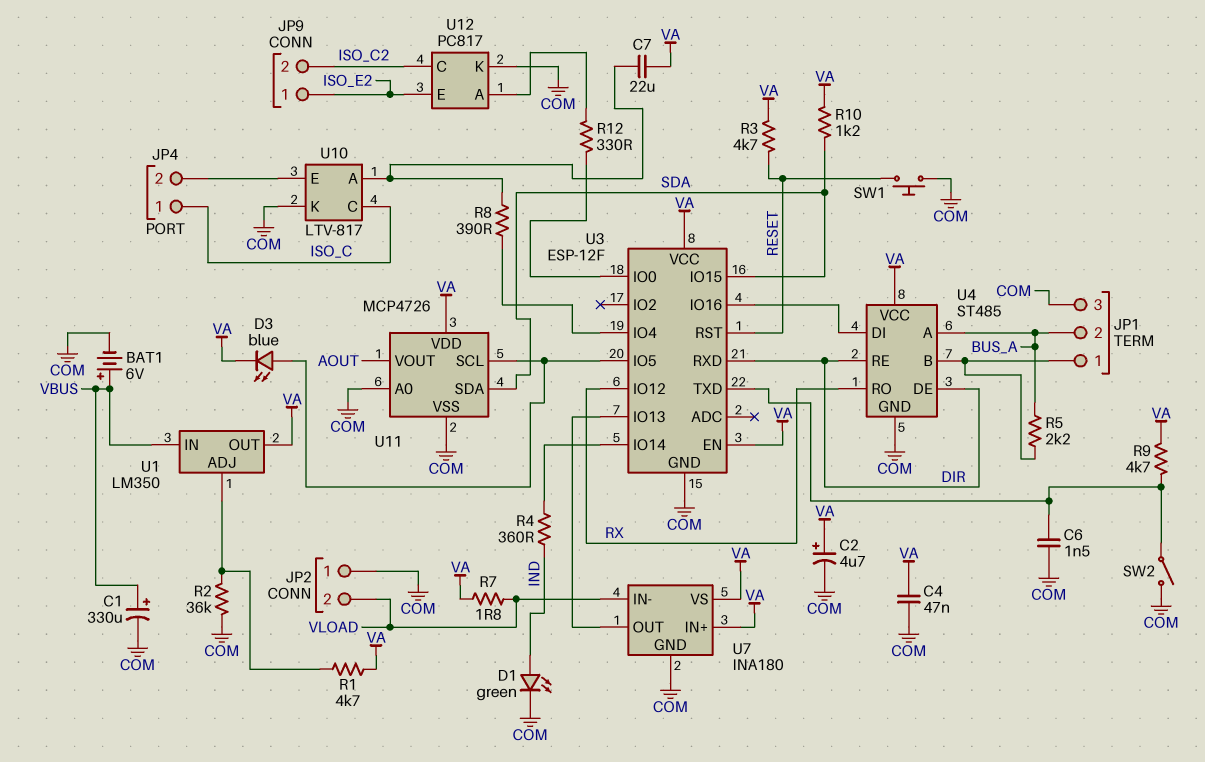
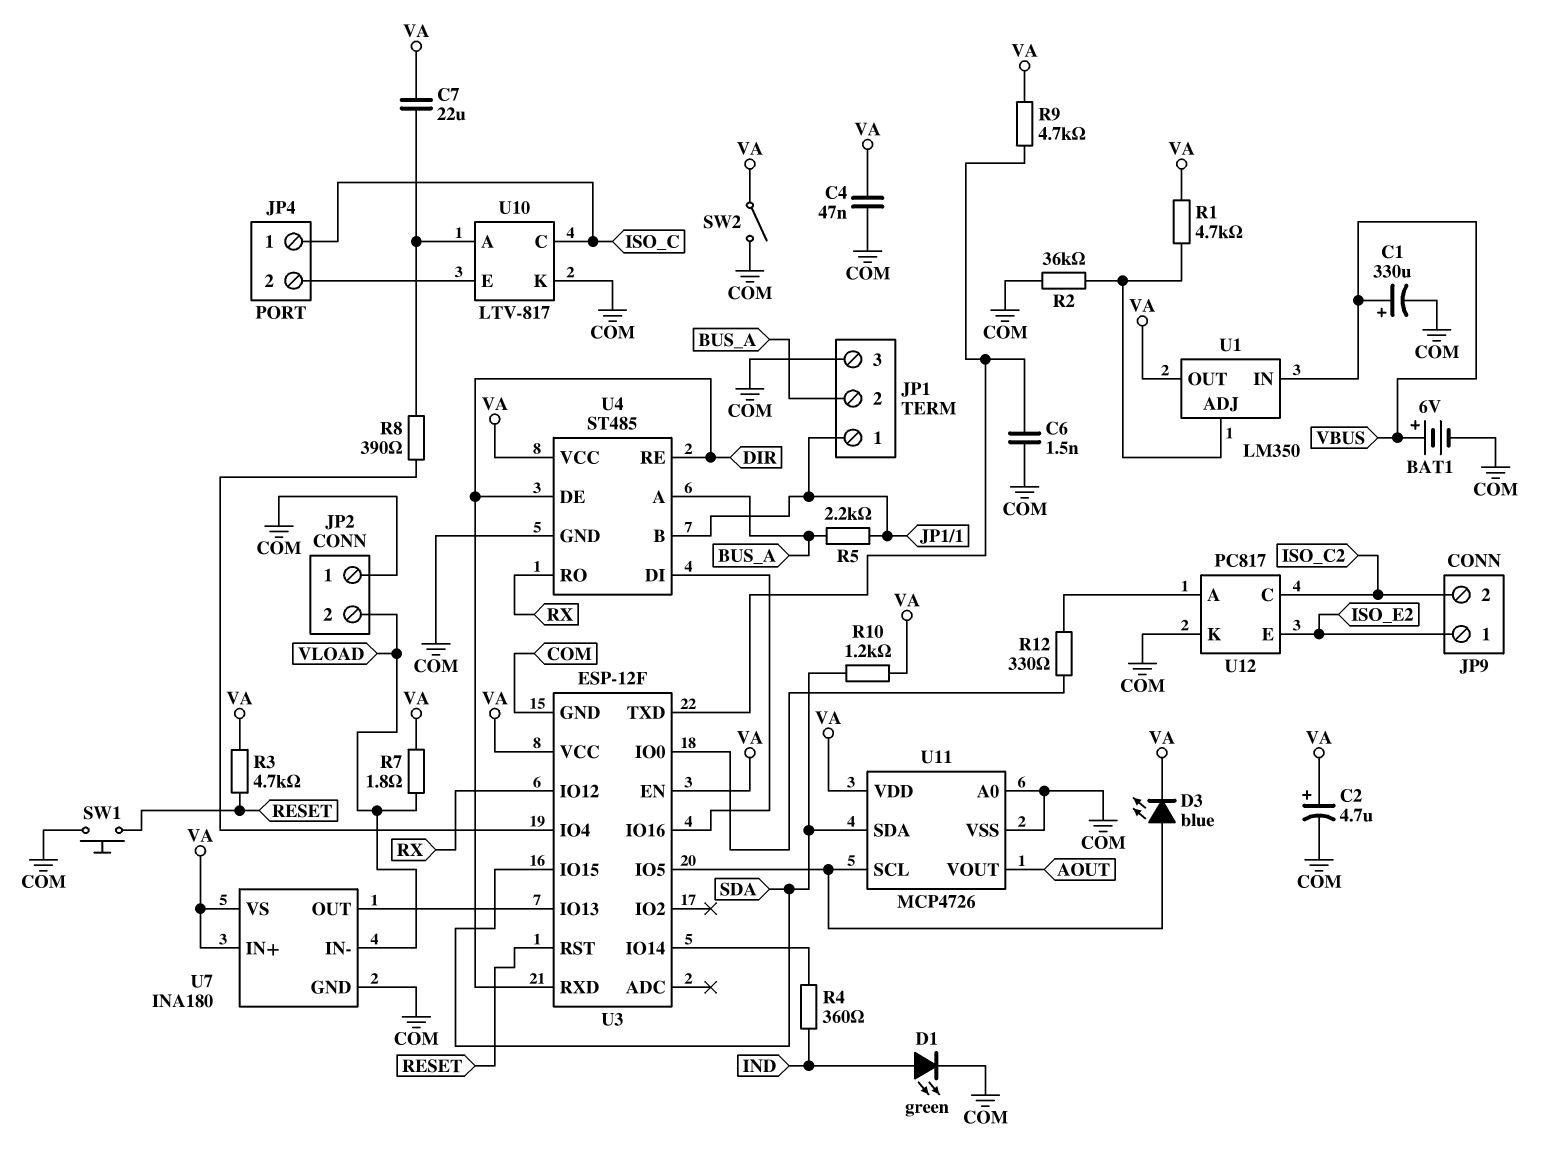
SW2: switch (COM, U3/TXD) -> switch (COM, VA)

